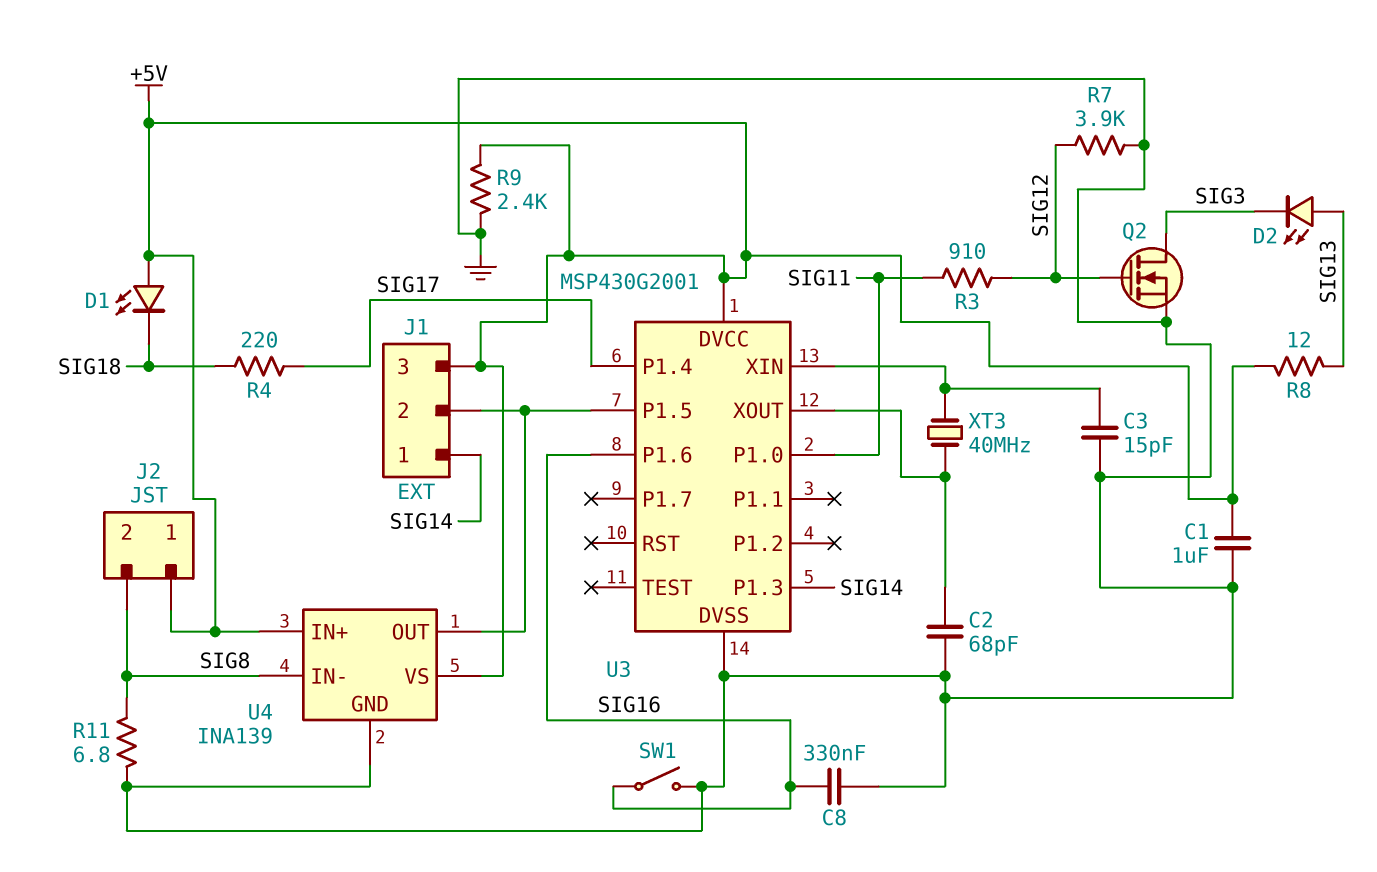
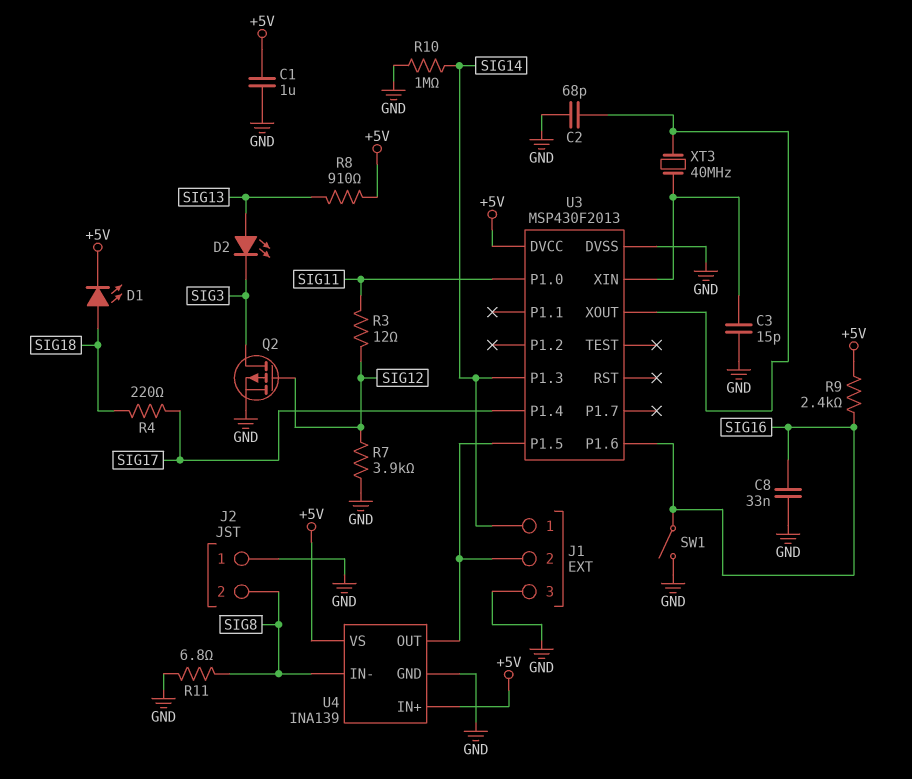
C8: 330nF (GND, SIG16) -> 33nF (GND, SIG16)
D1: LED (A +5V, K SIG18) -> LED (A SIG18, K +5V)
J1 pin 3: +5V -> GND
J2 pin 1: +5V -> GND
Q2: NMOS (G SIG12, D SIG3, S GND) -> PMOS (G SIG12, D SIG3, S GND)
R3: 910 (SIG11, SIG12) -> 12 (SIG11, SIG12)
R8: 12 (+5V, SIG13) -> 910 (+5V, SIG13)
R9: 2.4k (+5V, GND) -> 2.4k (+5V, SIG16)
R10: none -> 1M (GND, SIG14)
U3: MSP430G2001 -> MSP430F2013

